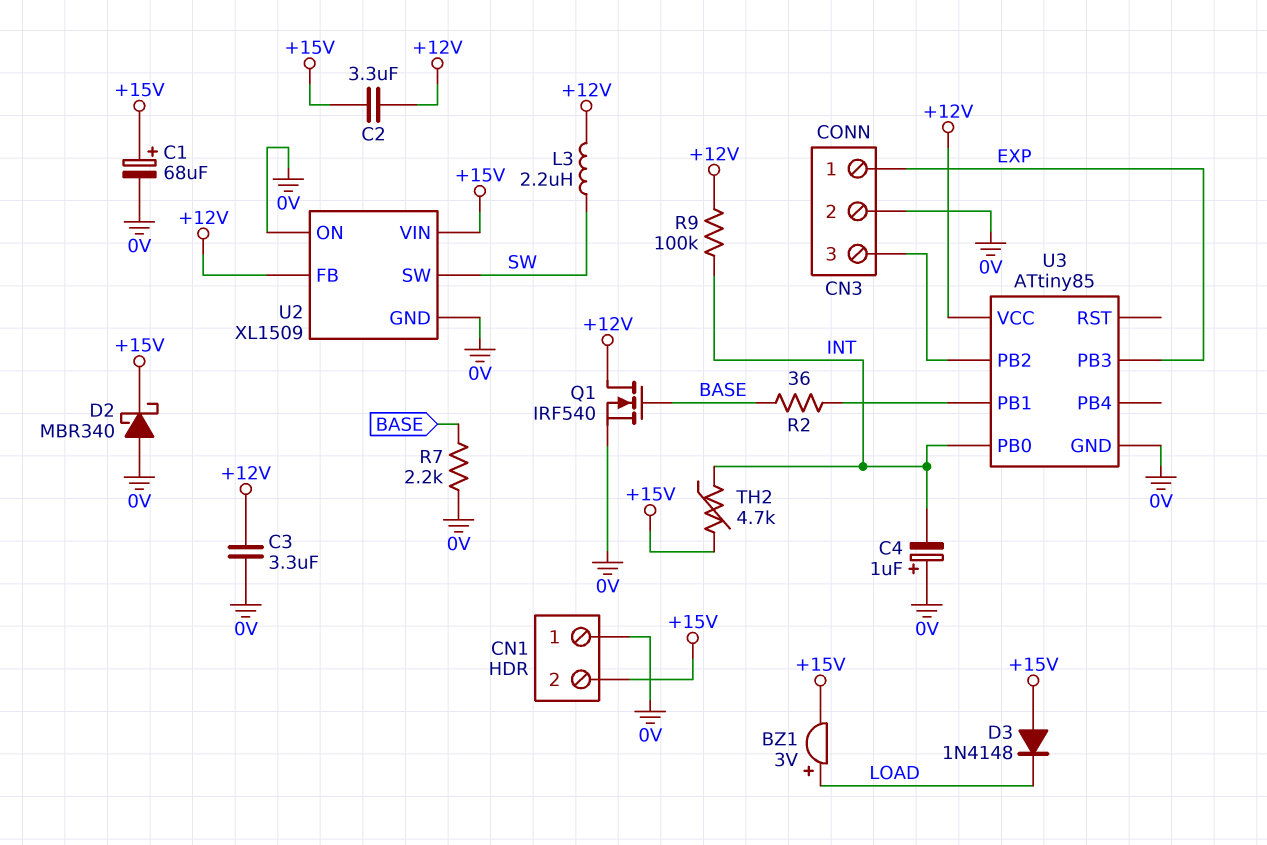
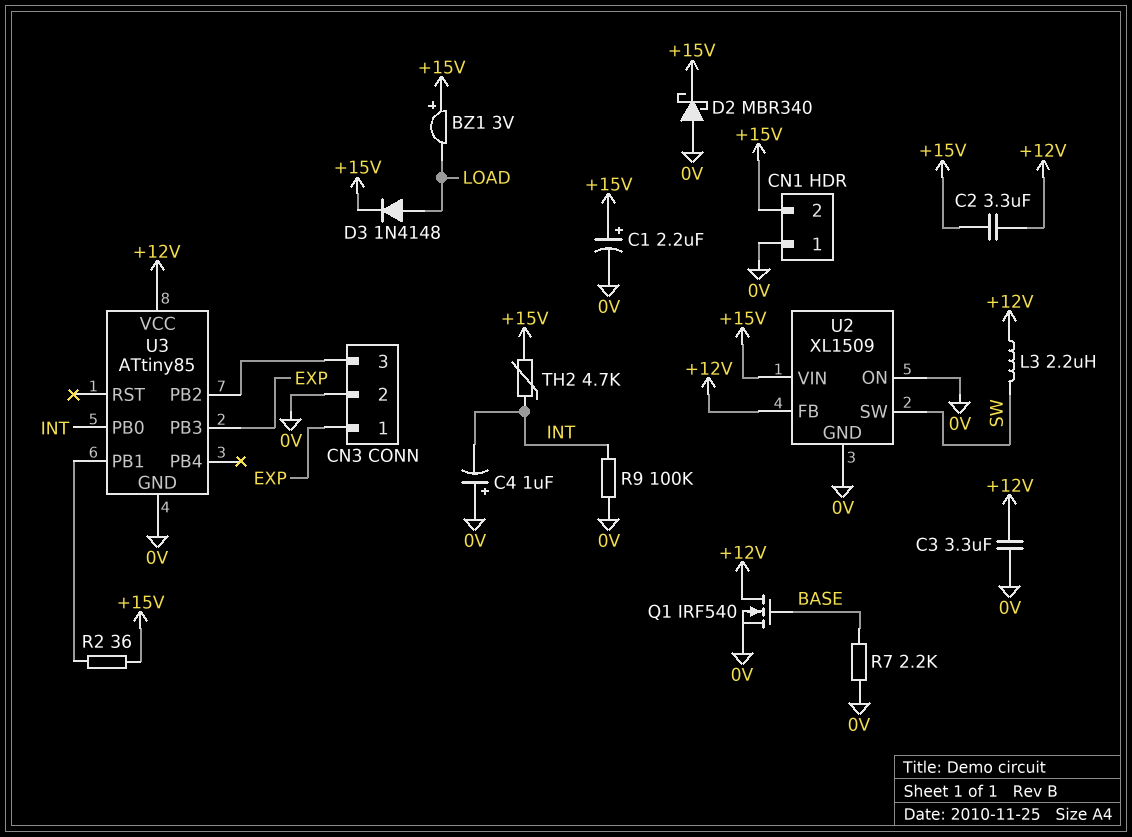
BZ1: buzzer 3V (plus LOAD, minus +15V) -> buzzer 3V (plus +15V, minus LOAD)
C1: 68uF (plus +15V, minus 0V) -> 2.2uF (plus +15V, minus 0V)
D3: diode 1N4148 (A +15V, K LOAD) -> diode 1N4148 (A LOAD, K +15V)
R2: 36 (BASE, U3/PB1) -> 36 (+15V, U3/PB1)
R9: 100k (+12V, INT) -> 100k (0V, INT)

